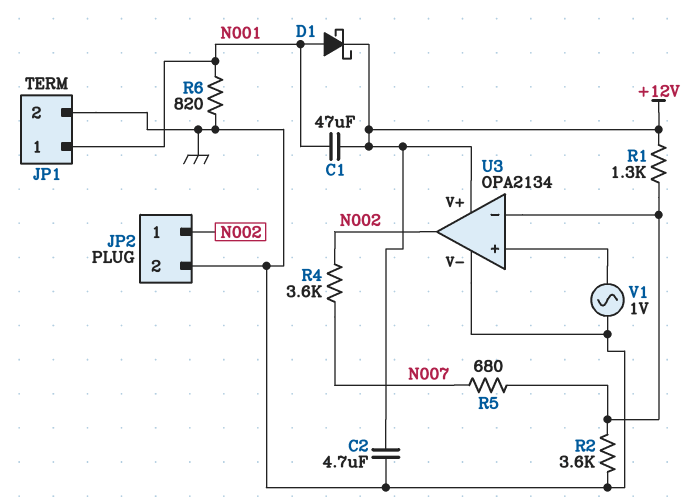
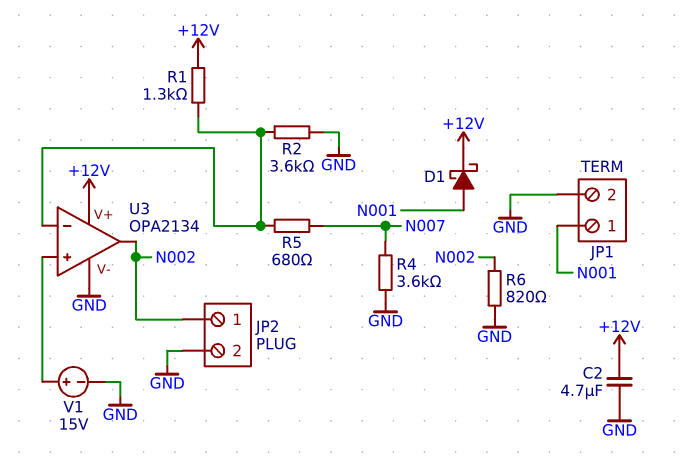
C1: 47uF (+12V, N001) -> none
R4: 3.6k (N002, N007) -> 3.6k (GND, N007)
R6: 820 (GND, N001) -> 820 (GND, N002)
V1: AC 1V (GND, U3/in+) -> 15V (plus U3/in+, minus GND)

